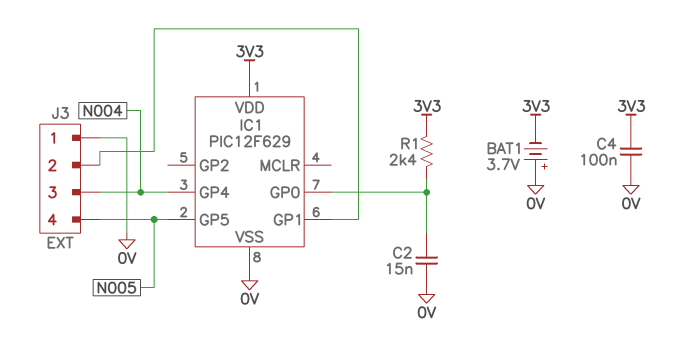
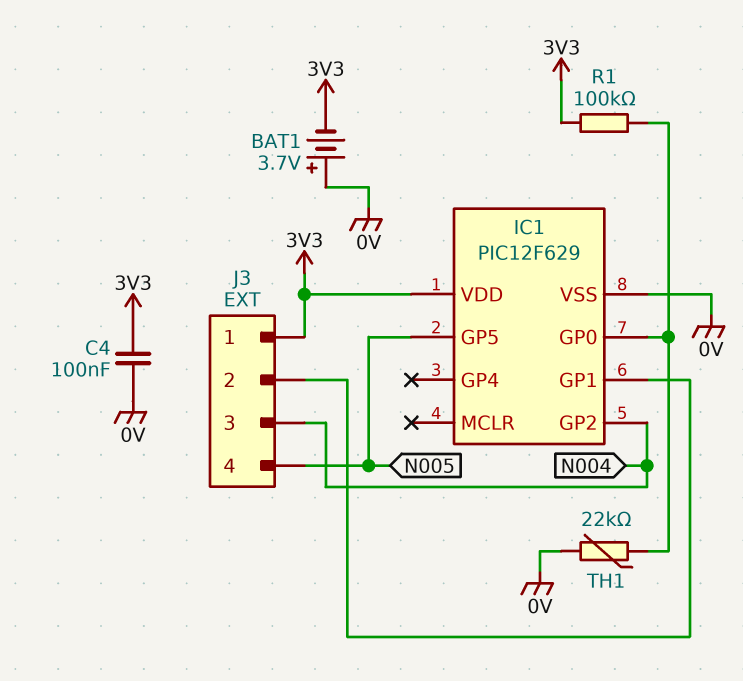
C2: 15nF (0V, IC1/GP0) -> none
IC1 pin GP2: none -> N004
IC1 pin GP4: N004 -> none
J3 pin 1: 0V -> 3V3
R1: 2.4k (3V3, IC1/GP0) -> 100k (3V3, IC1/GP0)
TH1: none -> 22k (0V, IC1/GP0)

